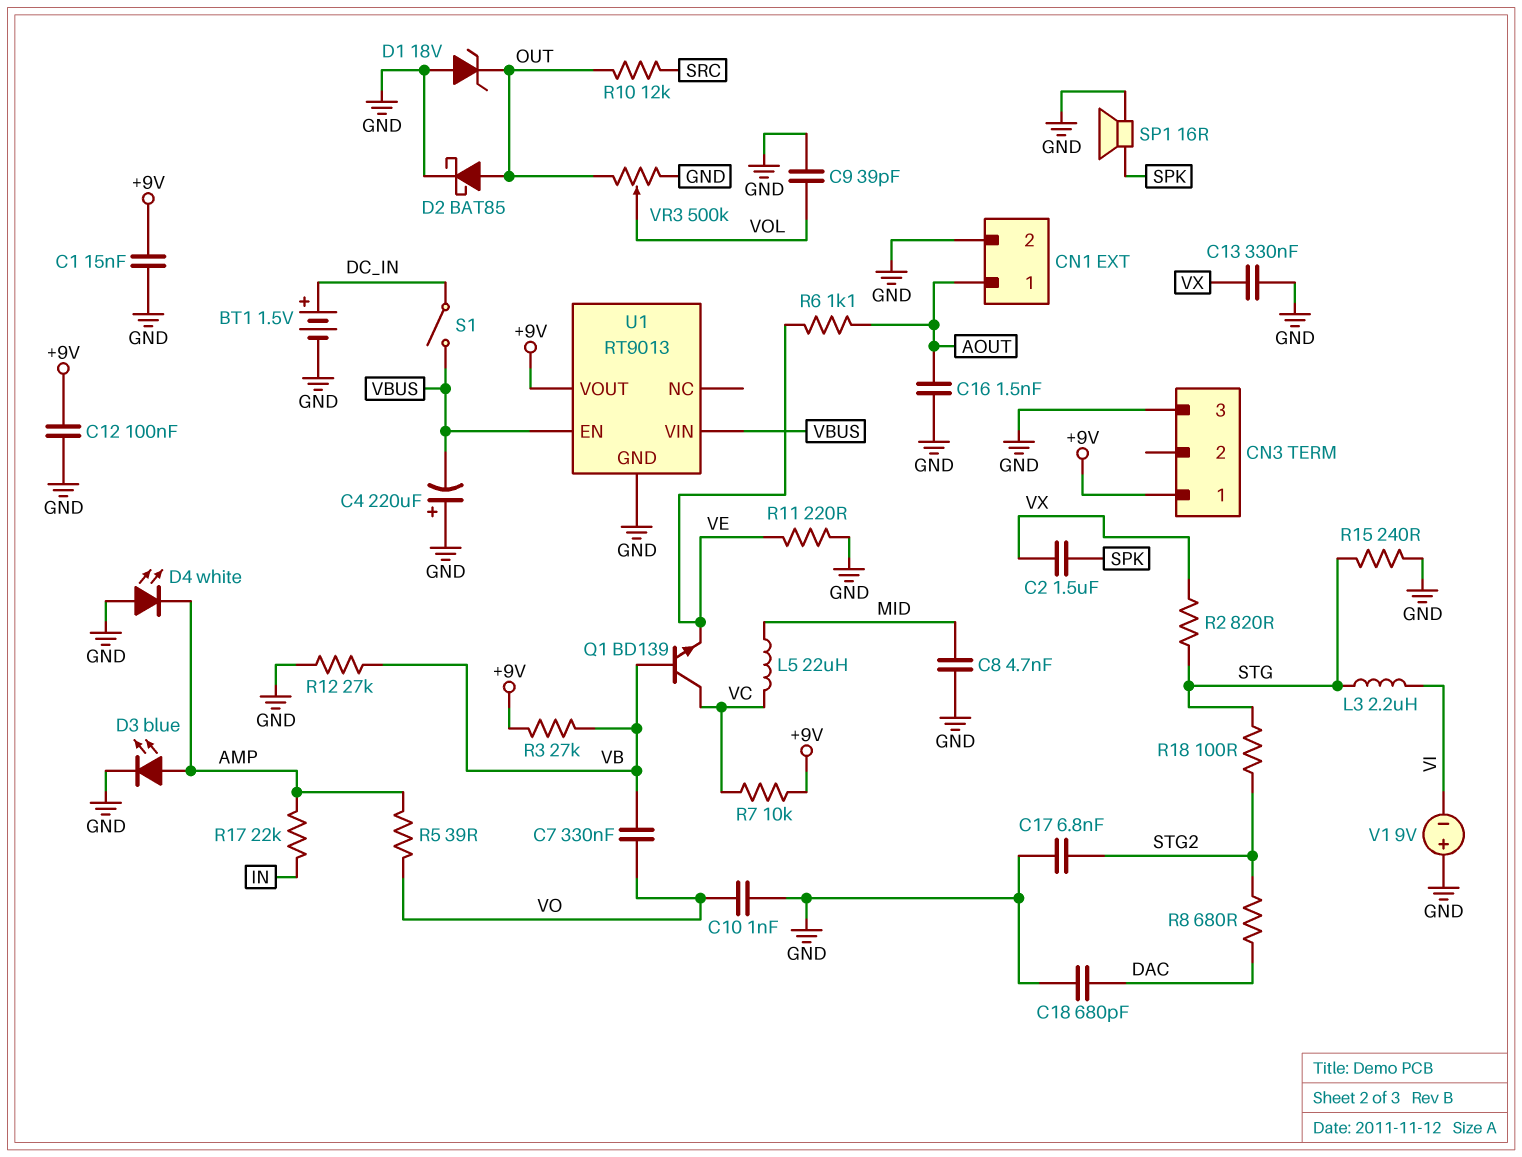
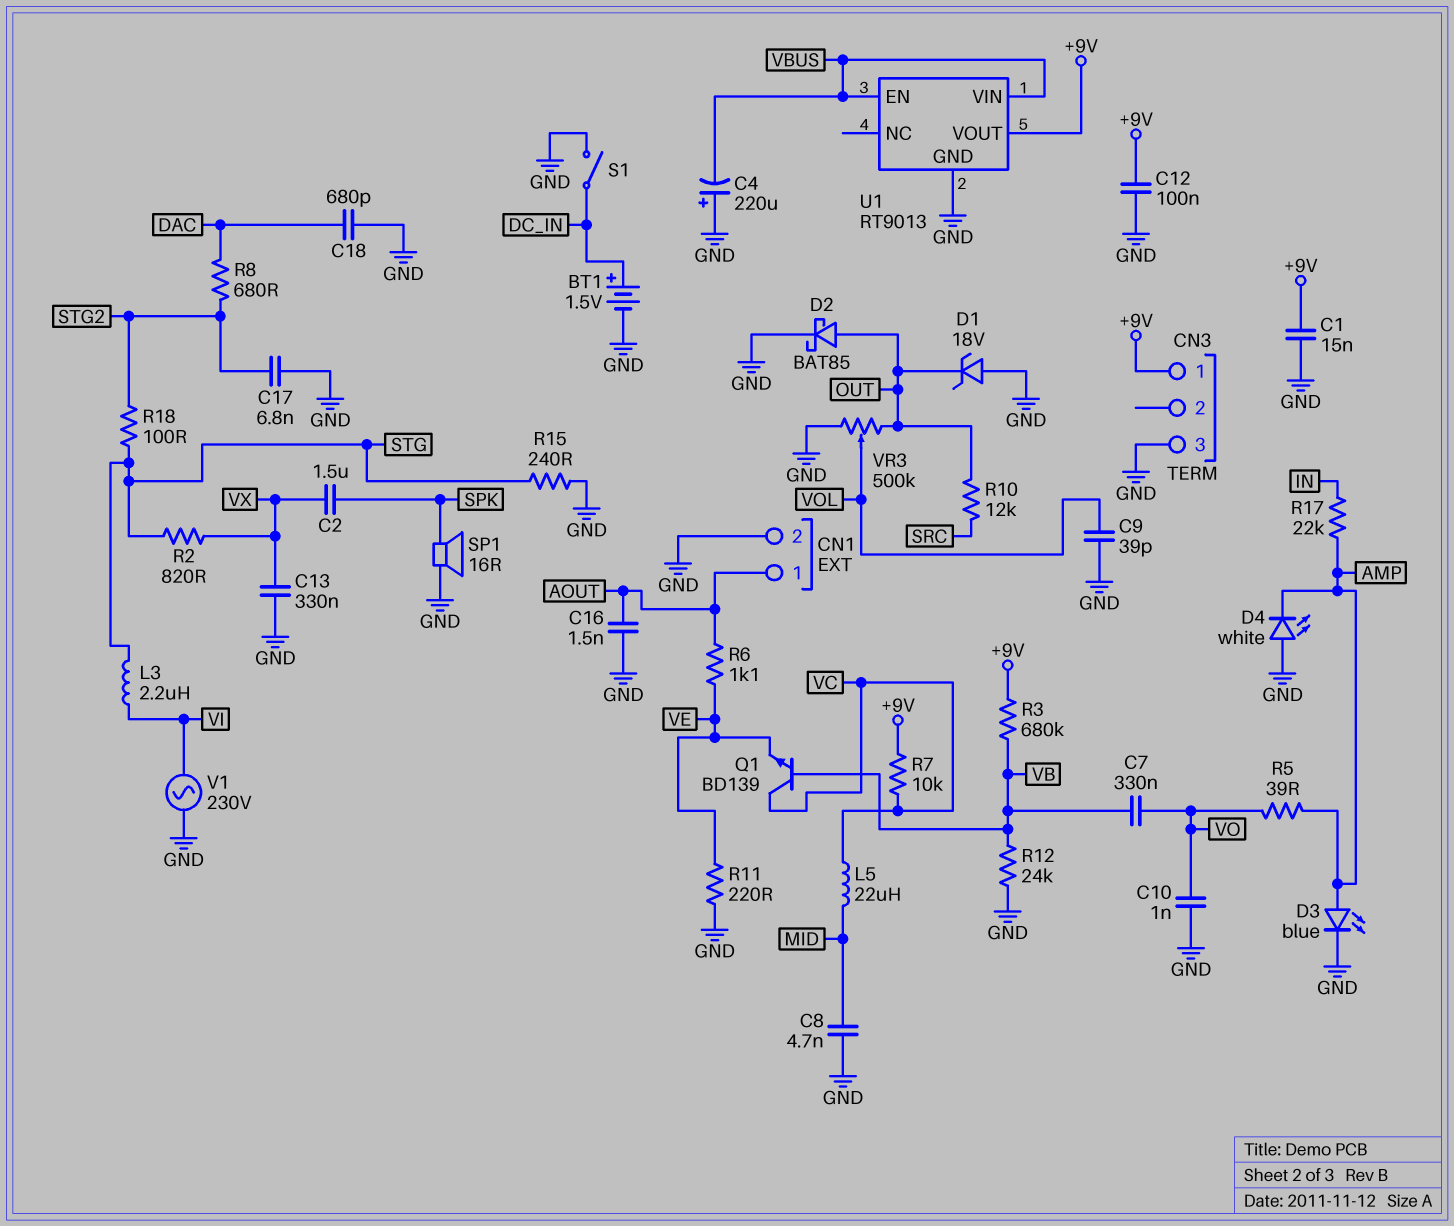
R3: 27k (+9V, VB) -> 680k (+9V, VB)
R12: 27k (GND, VB) -> 24k (GND, VB)
S1: switch (DC_IN, VBUS) -> switch (DC_IN, GND)
V1: 9V (plus GND, minus VI) -> AC 230V (GND, VI)

